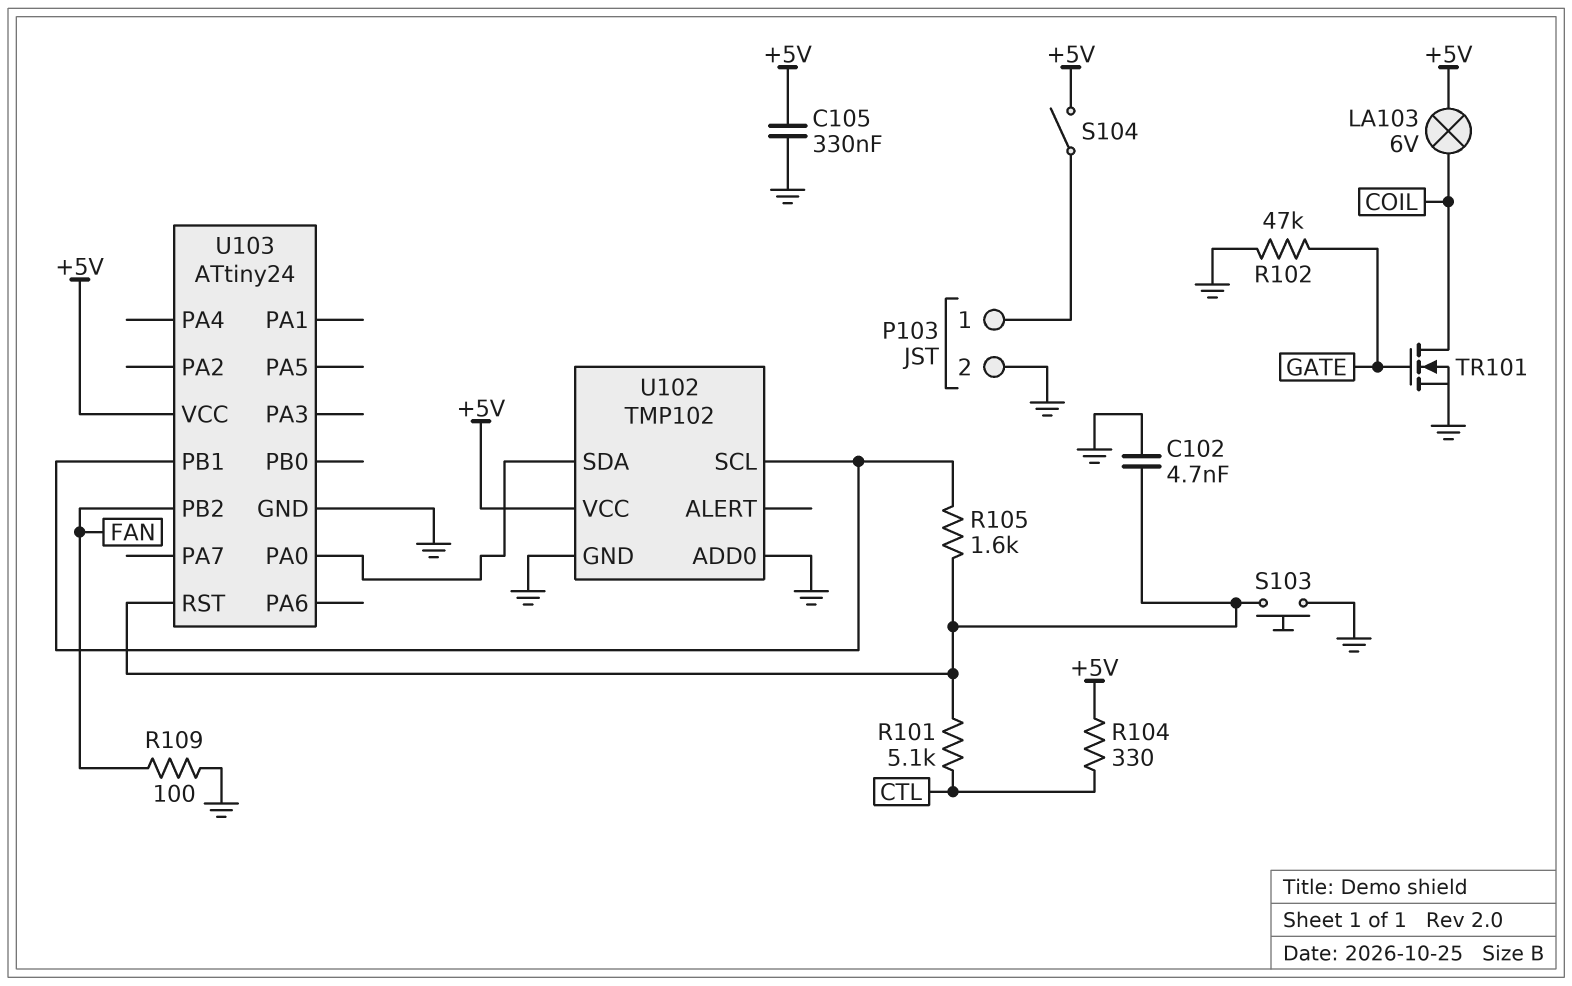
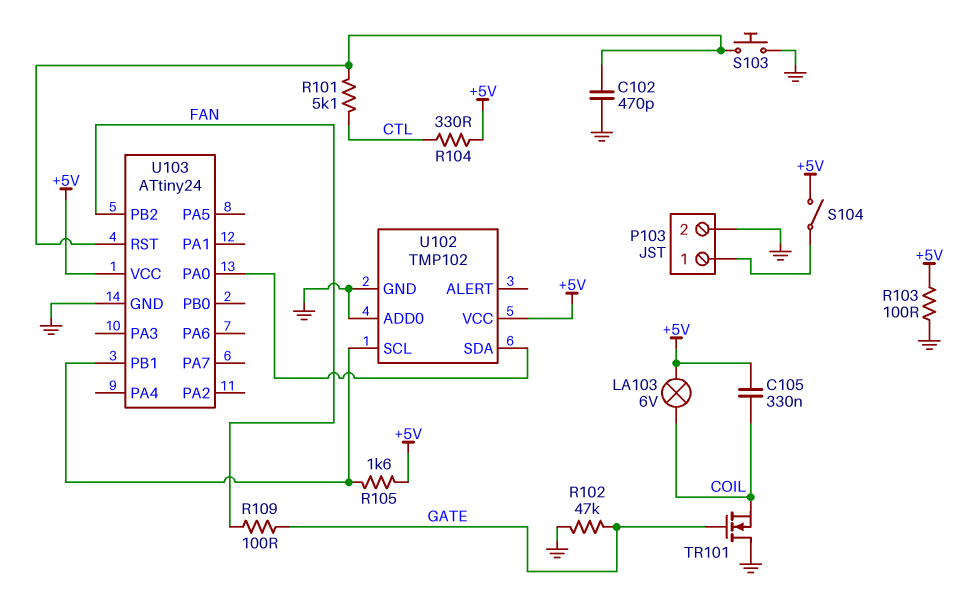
C102: 4.7nF (GND, U103/RST) -> 470pF (GND, U103/RST)
C105: 330nF (+5V, GND) -> 330nF (+5V, COIL)
R103: none -> 100 (+5V, GND)
R105: 1.6k (U102/SCL, U103/RST) -> 1.6k (+5V, U102/SCL)
R109: 100 (FAN, GND) -> 100 (FAN, GATE)
TR101: NMOS (G GATE, D COIL, S GND) -> NMOS (G GATE, D GND, S COIL)

